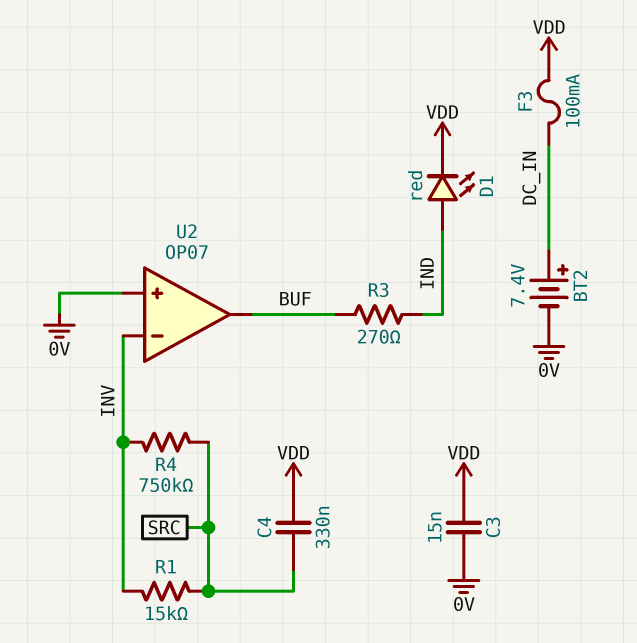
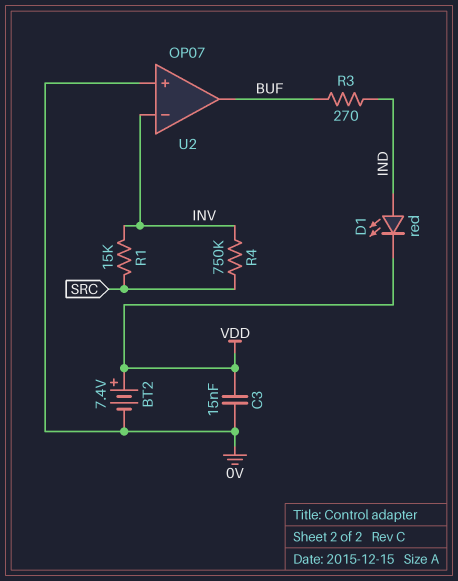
BT2: 7.4V (plus DC_IN, minus 0V) -> 7.4V (plus VDD, minus 0V)
C4: 330nF (SRC, VDD) -> none
F3: 100mA (DC_IN, VDD) -> none

